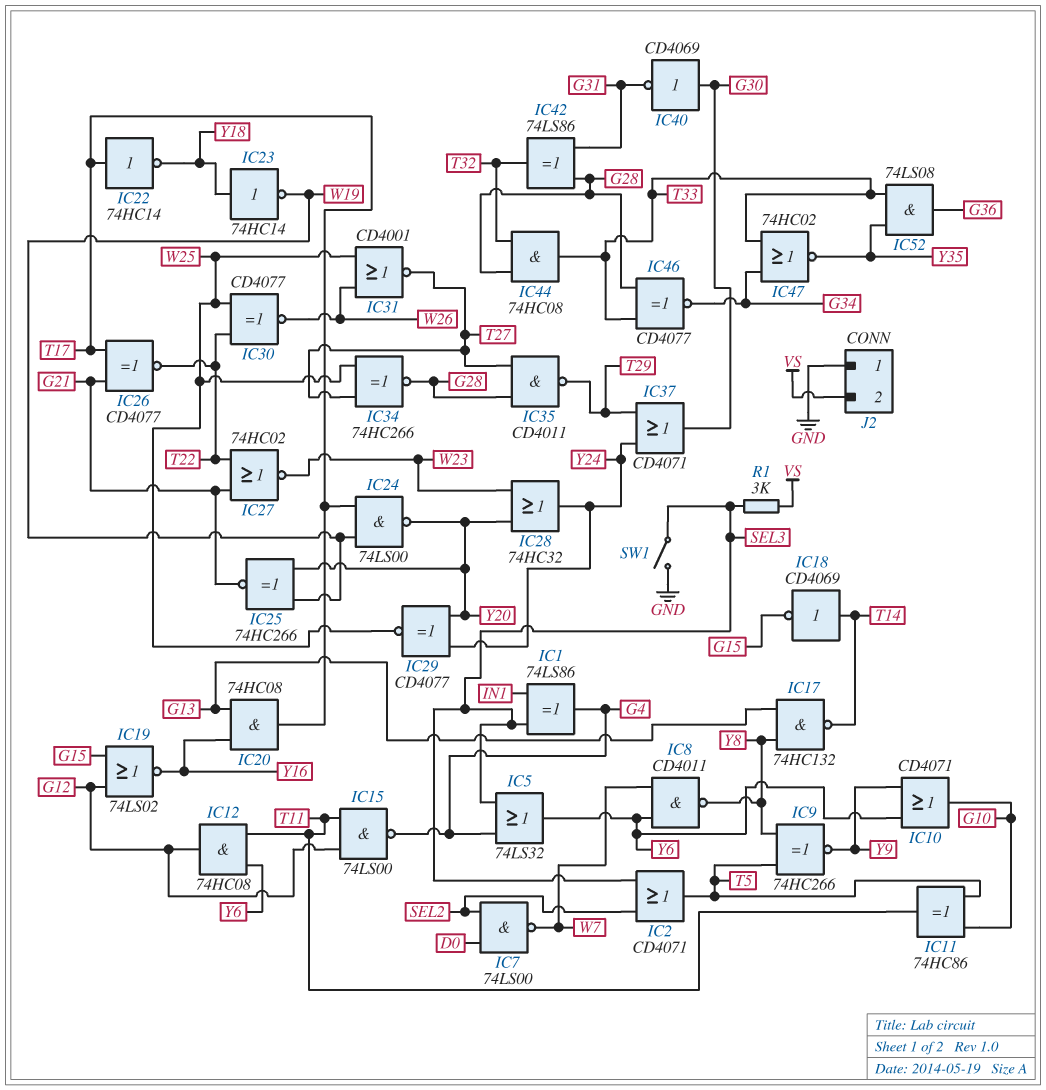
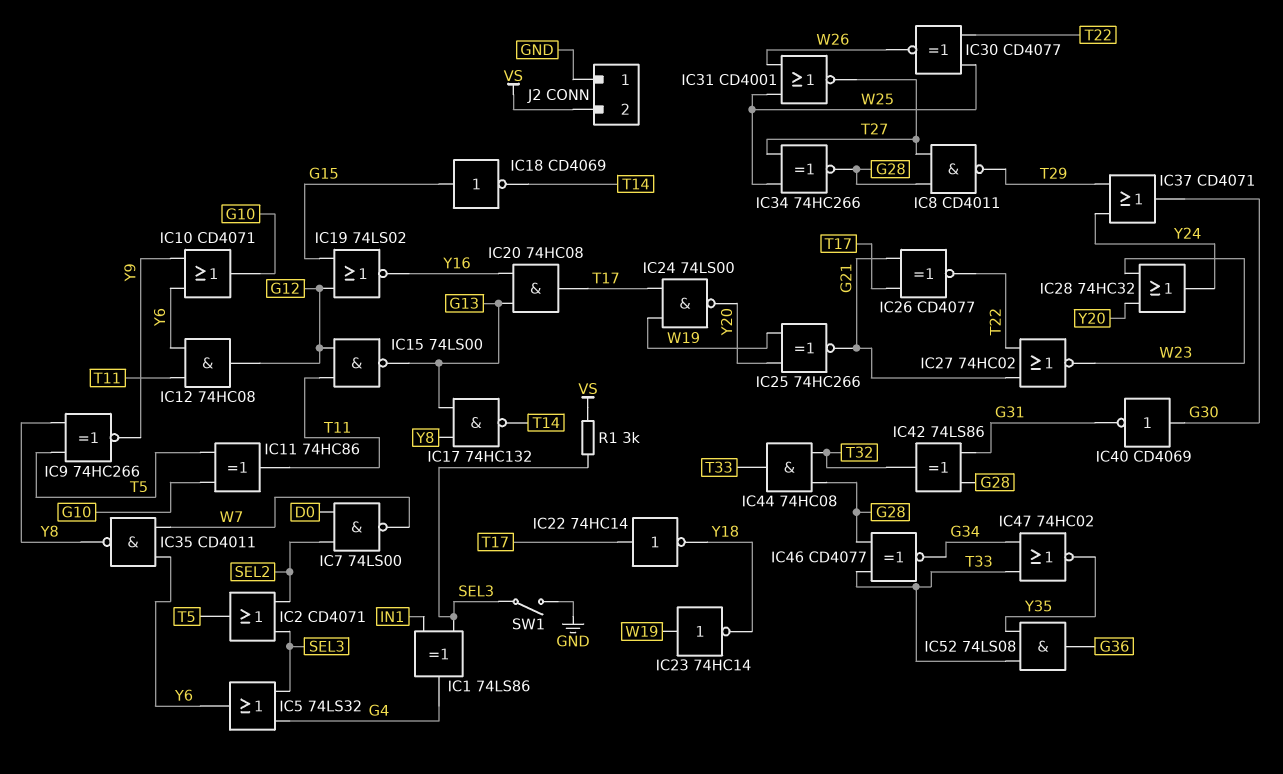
IC8: NAND CD4011 (in W7, in Y6, out Y8) -> NAND CD4011 (in G28, in T27, out T29)
IC15: NAND 74LS00 (in G12, in T11, out G4) -> NAND 74LS00 (in G12, in T11, out G13)
IC18: NOT CD4069 (in T14, out G15) -> NOT CD4069 (in G15, out T14)
IC23: NOT 74HC14 (in Y18, out W19) -> NOT 74HC14 (in W19, out Y18)
IC29: XNOR CD4077 (in Y20, in Y24, out W25) -> none
IC35: NAND CD4011 (in G28, in T27, out T29) -> NAND CD4011 (in W7, in Y6, out Y8)

